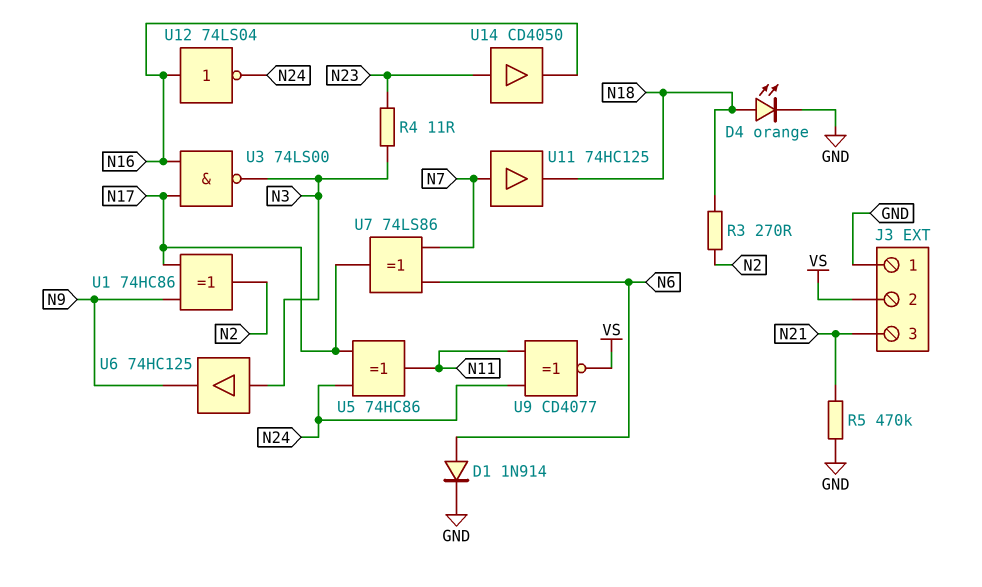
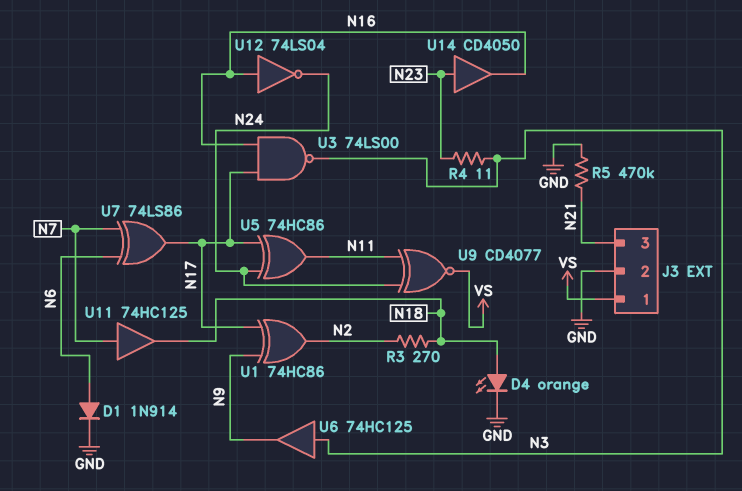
J3 pin 1: GND -> VS
J3 pin 2: VS -> GND

